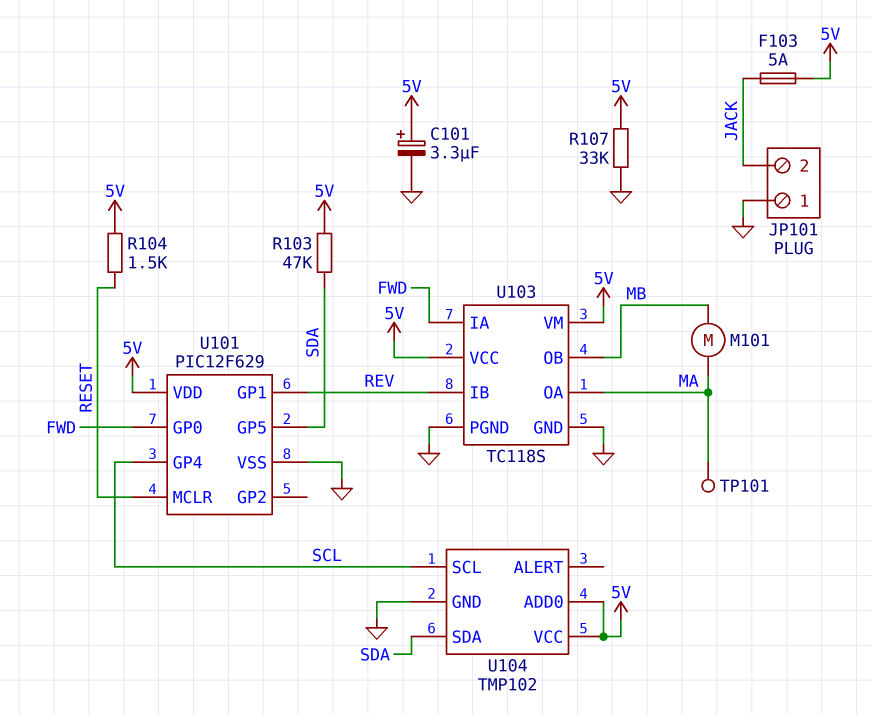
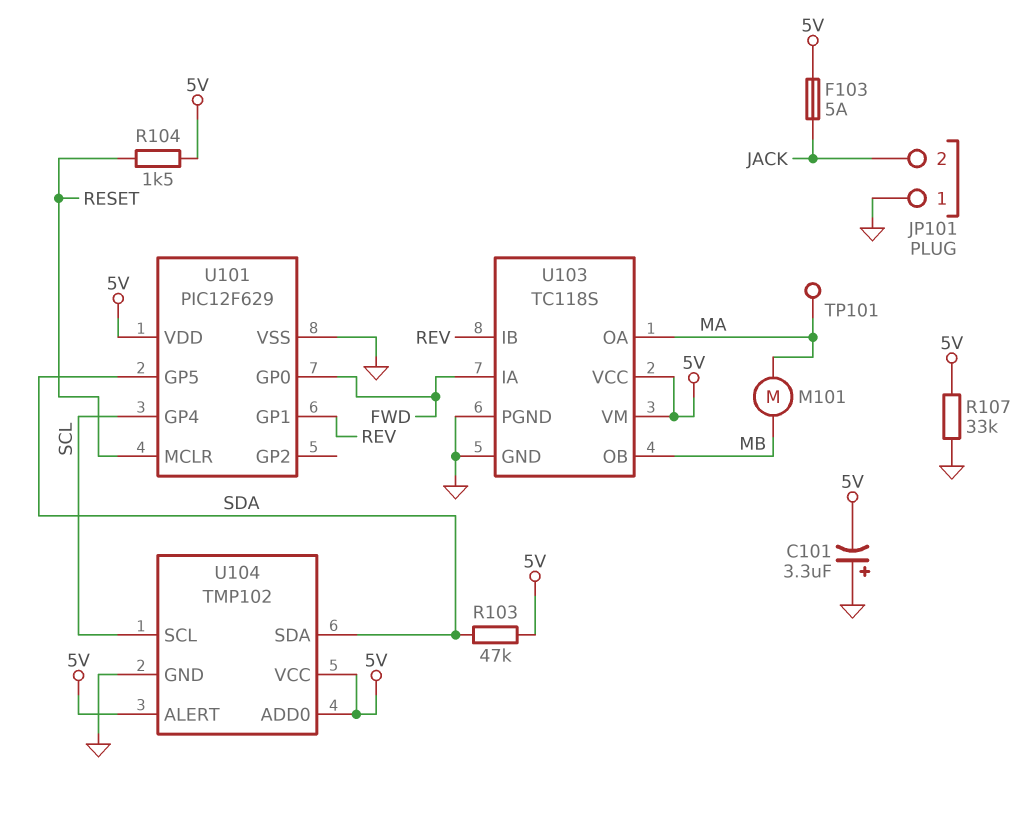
C101: 3.3uF (plus 5V, minus GND) -> 3.3uF (plus GND, minus 5V)
U104 pin ALERT: none -> 5V

